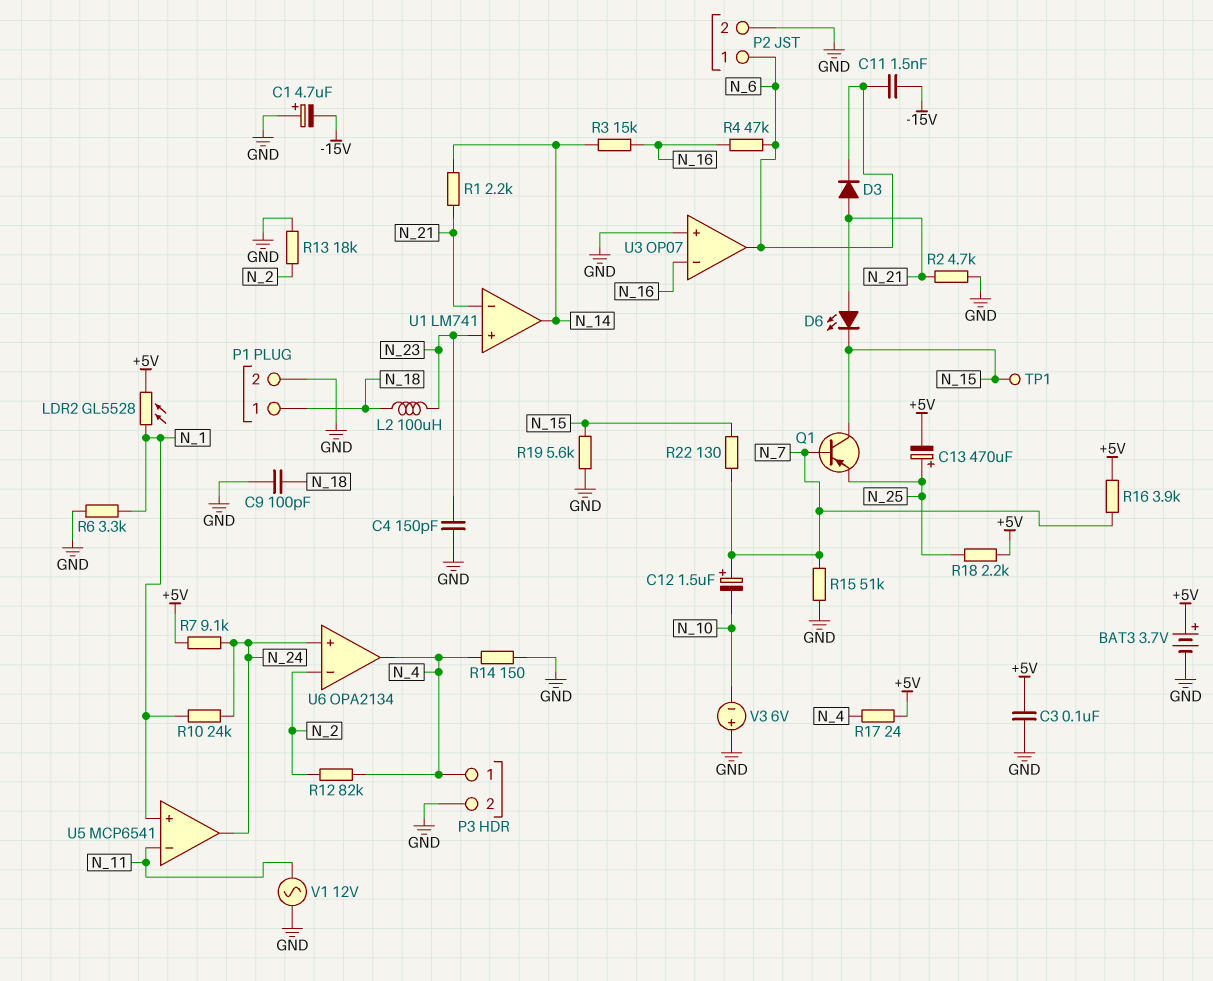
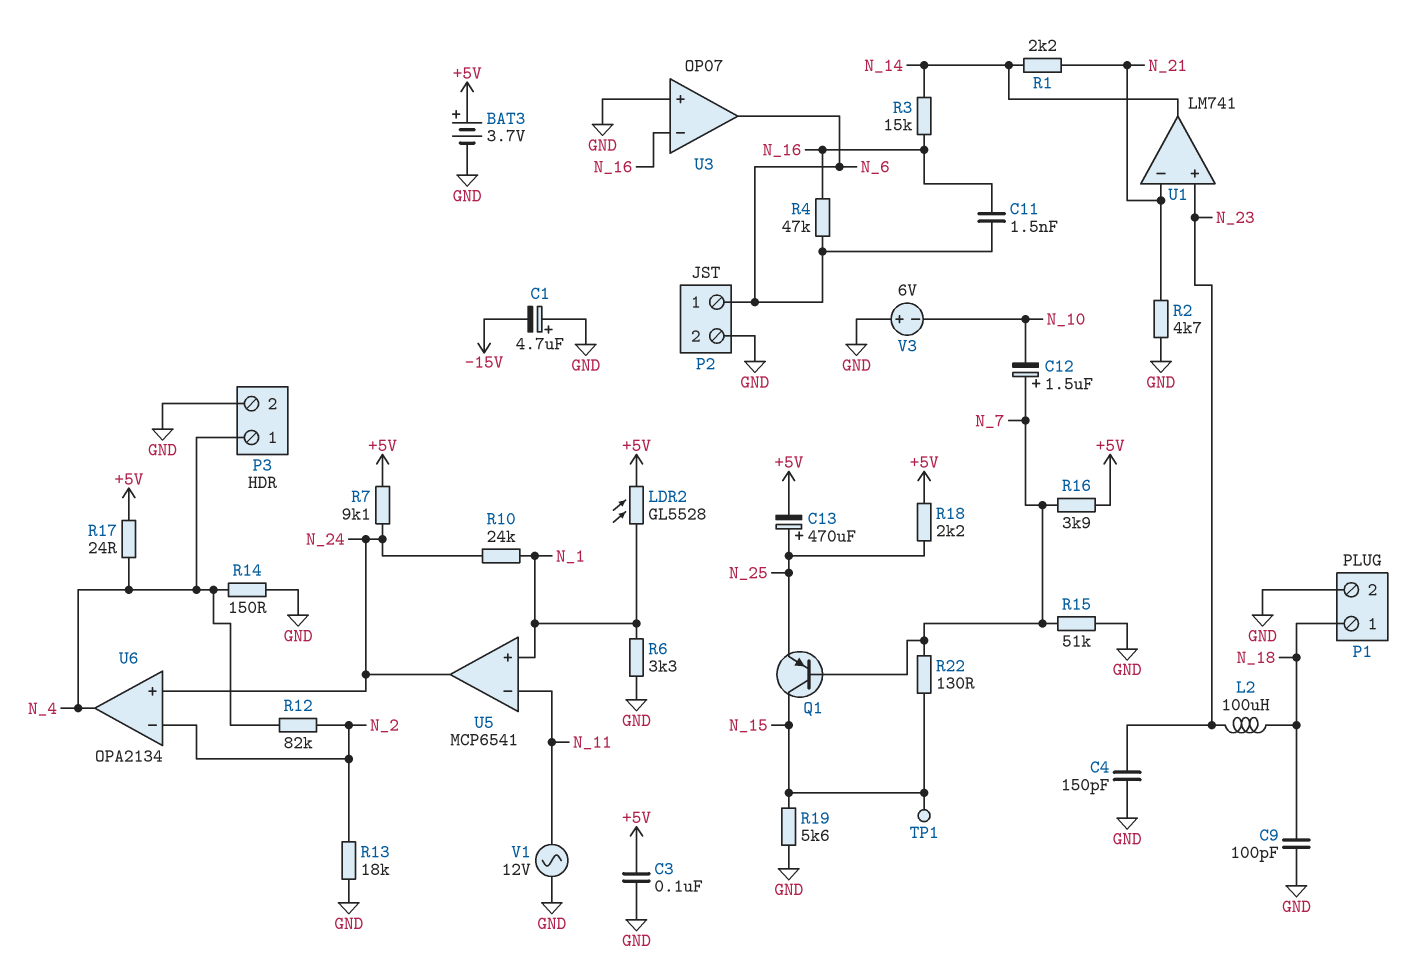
C11: 1.5nF (-15V, N_6) -> 1.5nF (N_6, N_16)
D3: diode (A N_21, K N_6) -> none
D6: LED (A N_21, K N_15) -> none

